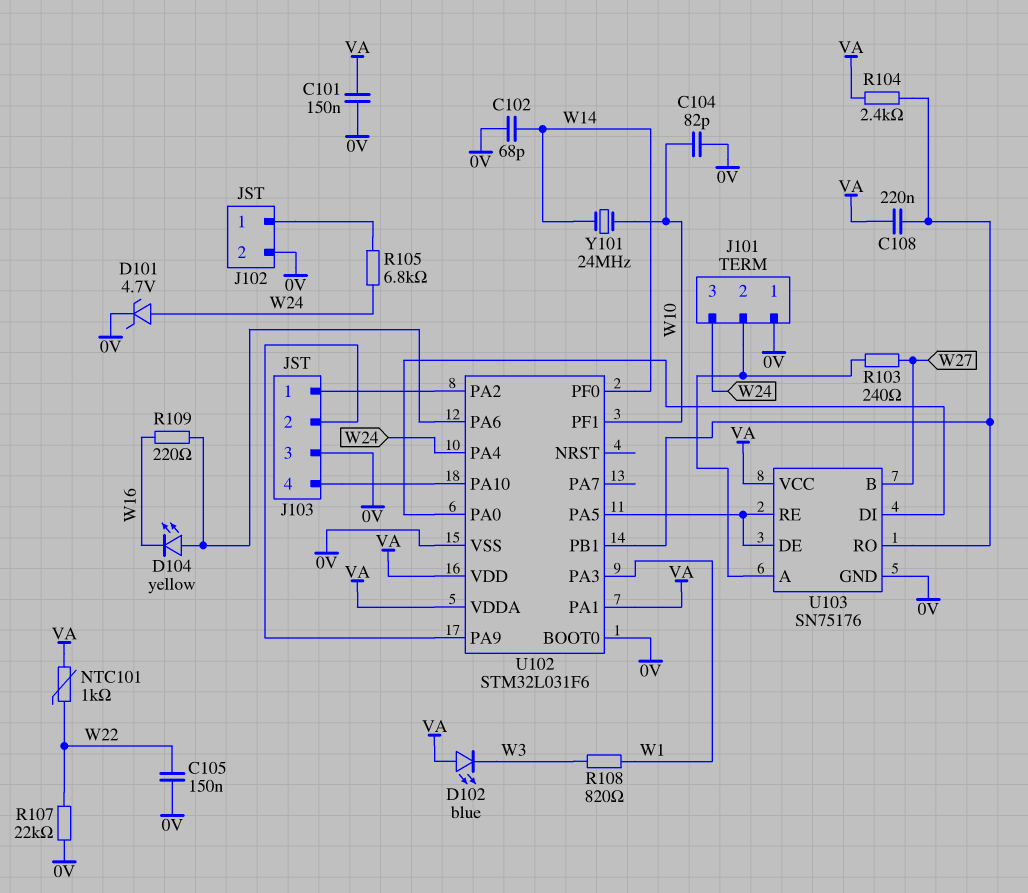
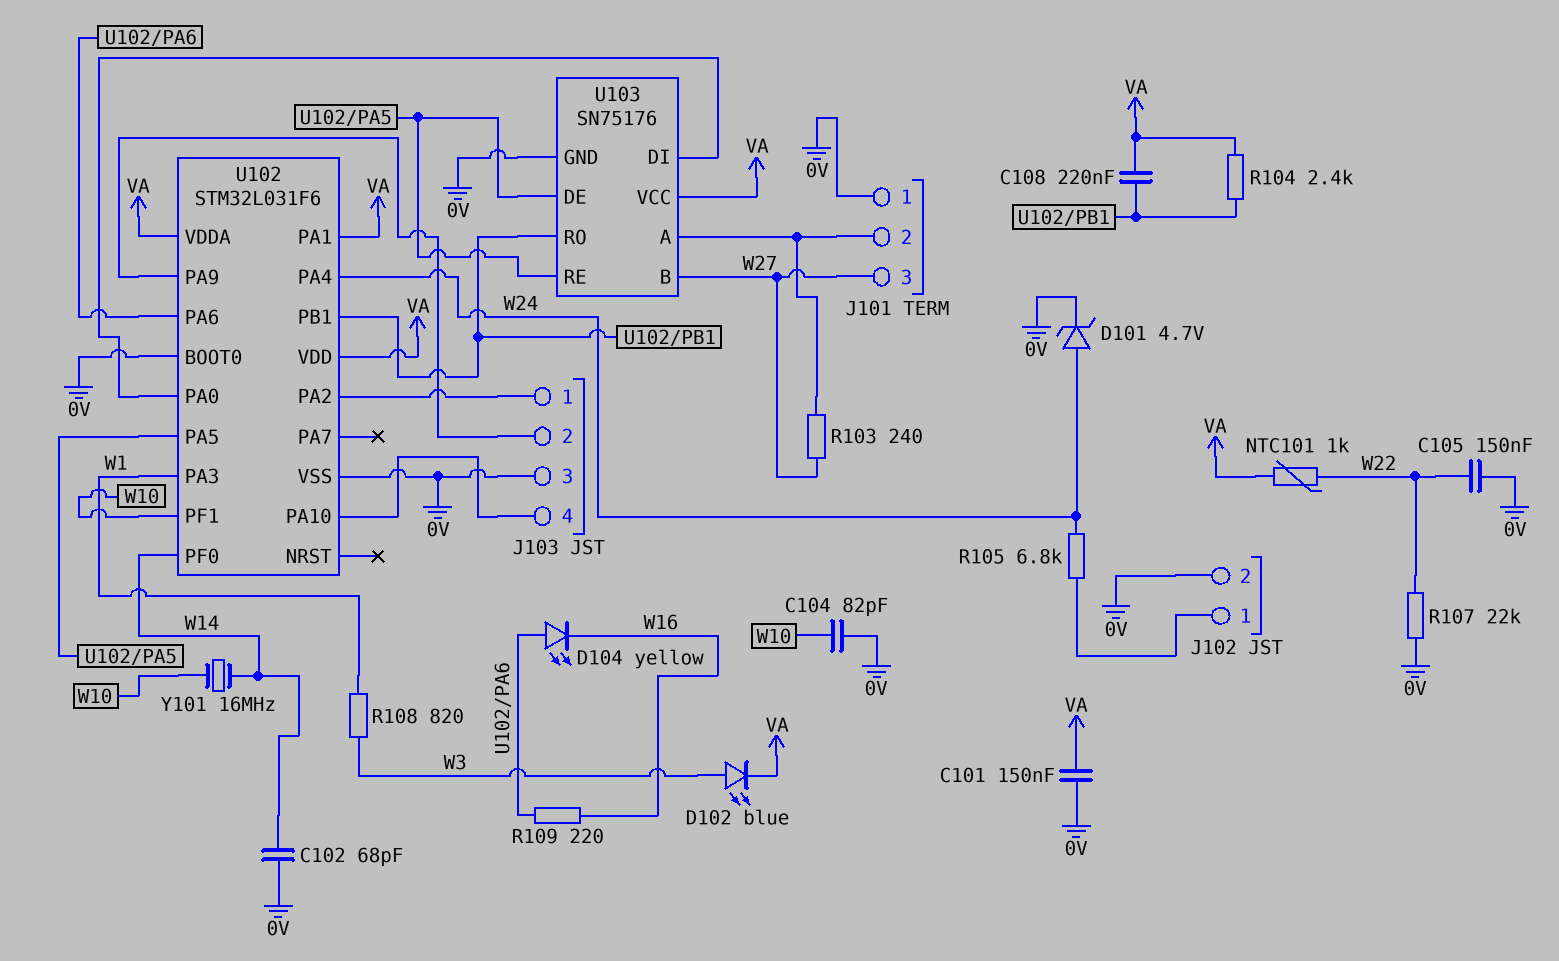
D102: LED blue (A VA, K W3) -> LED blue (A W3, K VA)
J101 pin 3: W24 -> W27
Y101: 24MHz (W10, W14) -> 16MHz (W10, W14)

